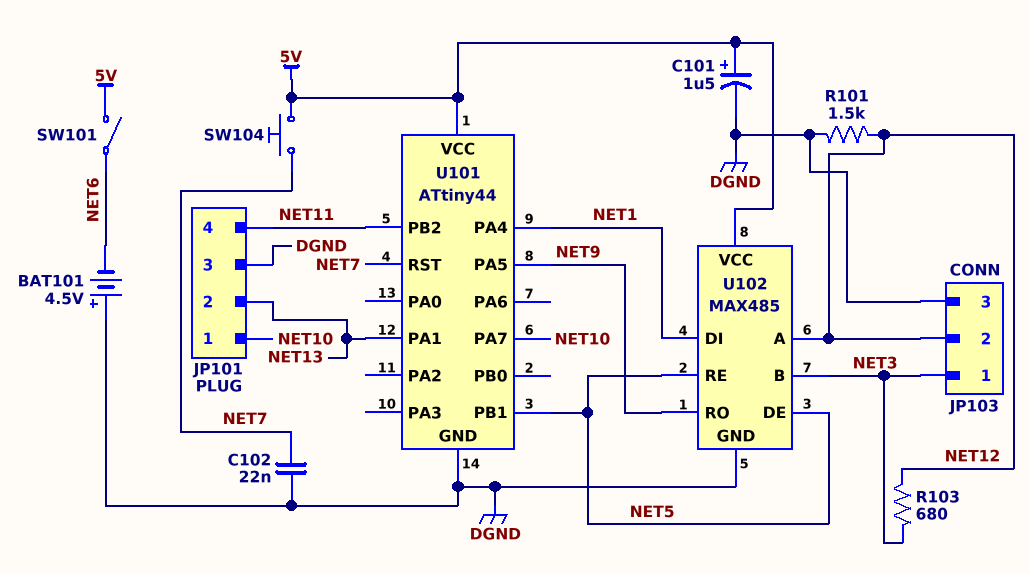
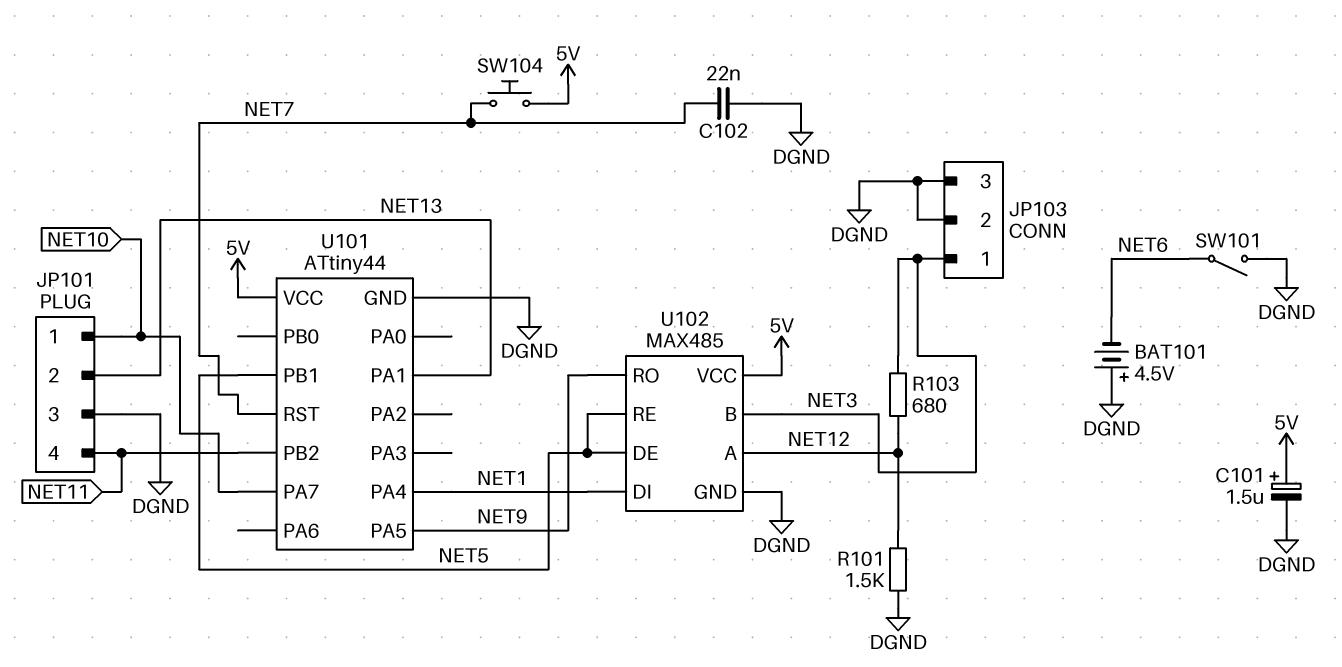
JP103 pin 2: NET12 -> DGND
SW101: switch (5V, NET6) -> switch (DGND, NET6)

